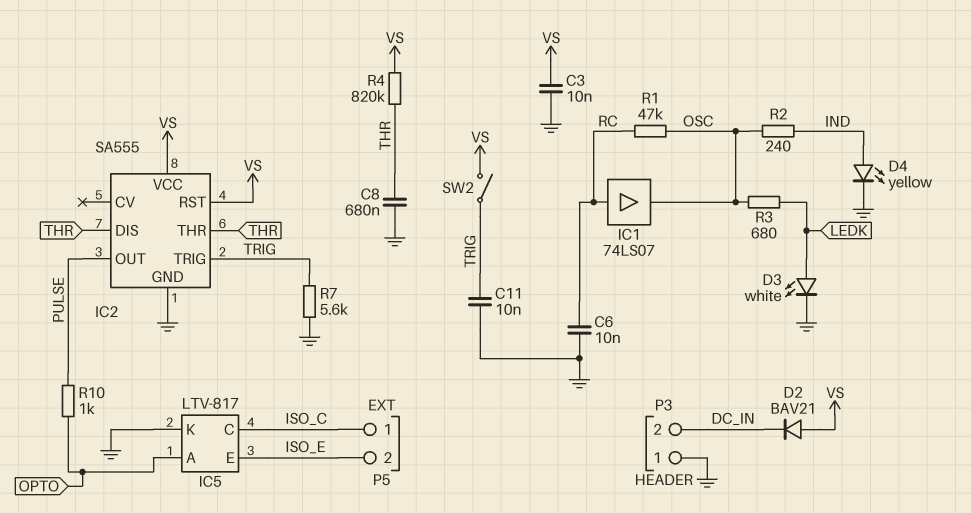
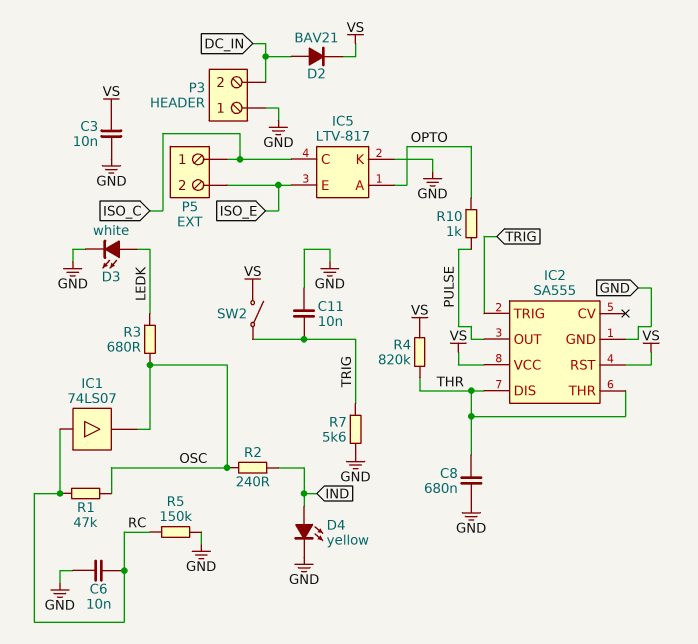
D2: diode BAV21 (A VS, K DC_IN) -> diode BAV21 (A DC_IN, K VS)
R5: none -> 150k (GND, RC)

